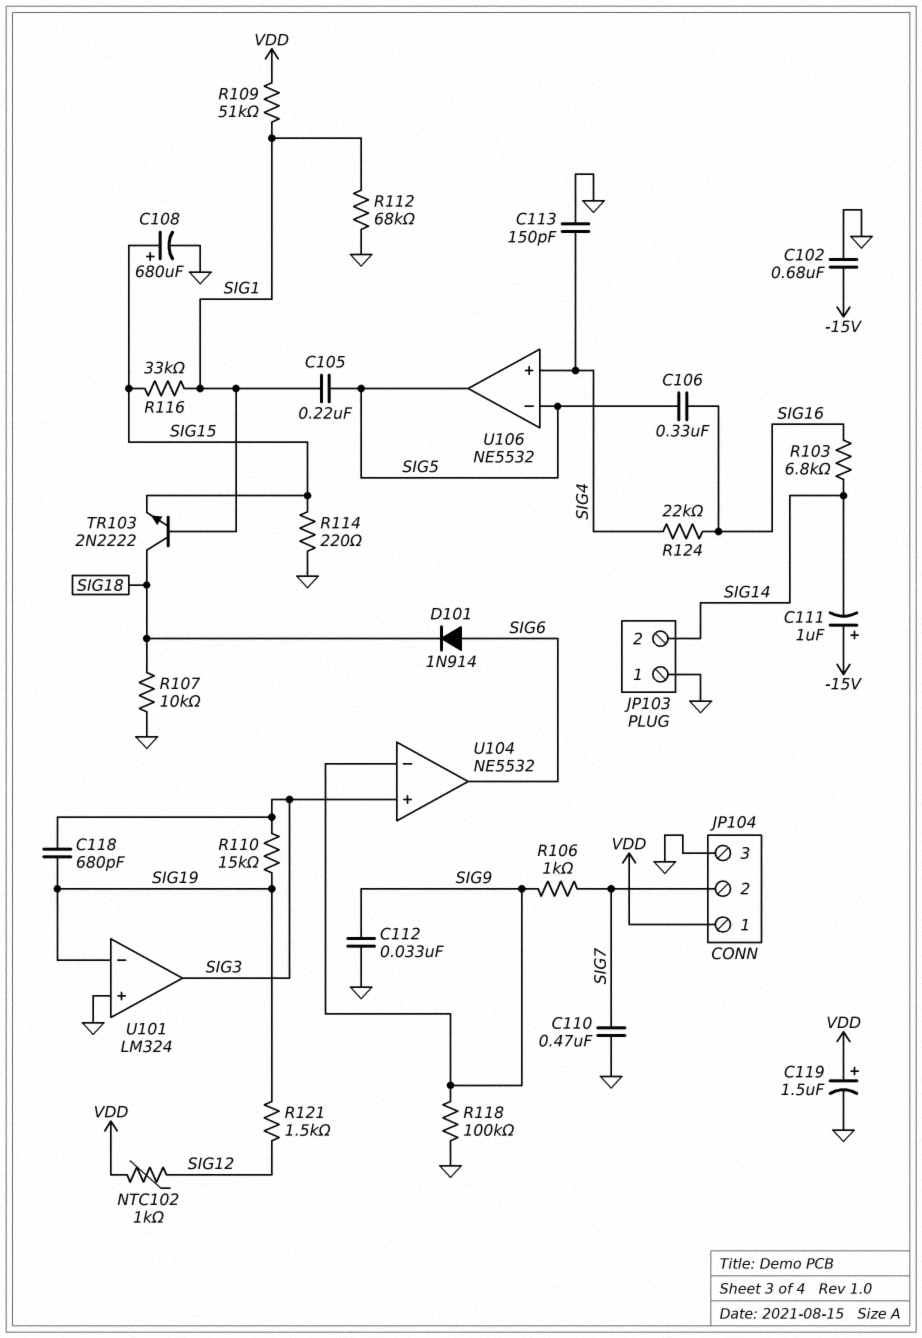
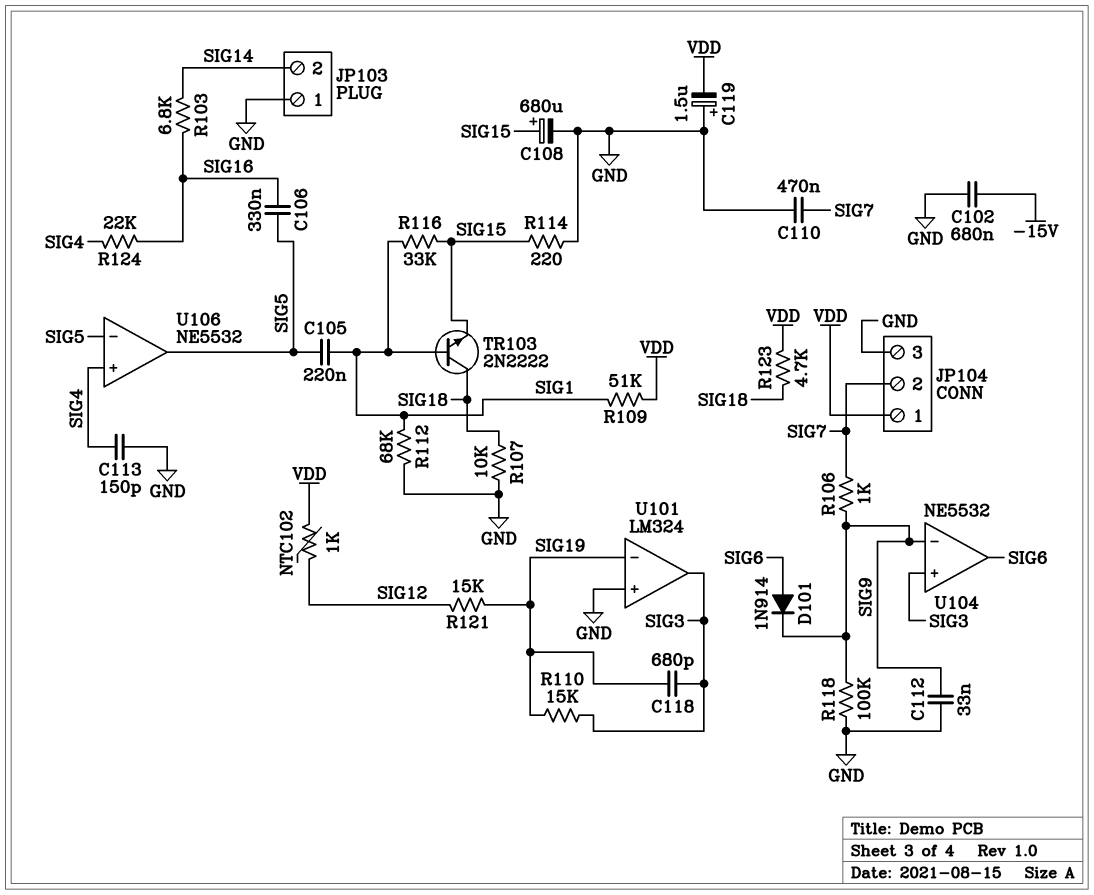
C111: 1uF (plus -15V, minus SIG14) -> none
C119: 1.5uF (plus VDD, minus GND) -> 1.5uF (plus GND, minus VDD)
D101: diode 1N914 (A SIG6, K SIG18) -> diode 1N914 (A SIG6, K SIG9)
R121: 1.5k (SIG12, SIG19) -> 15k (SIG12, SIG19)
R123: none -> 4.7k (SIG18, VDD)

